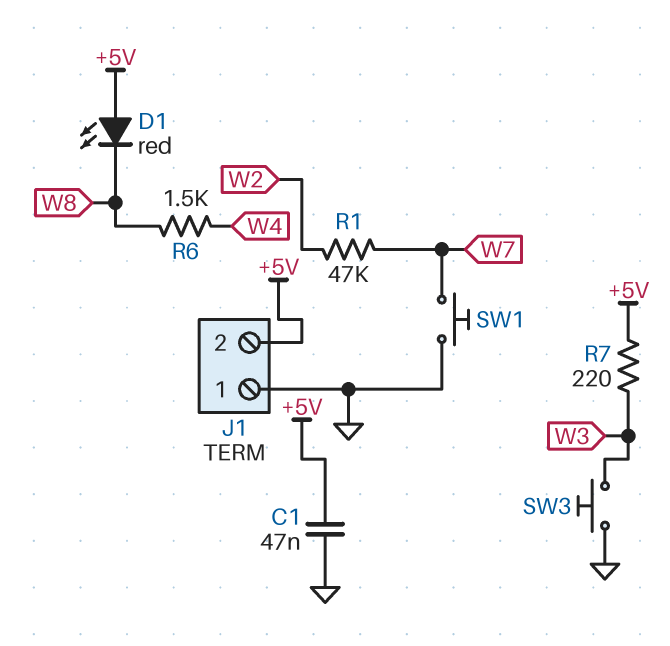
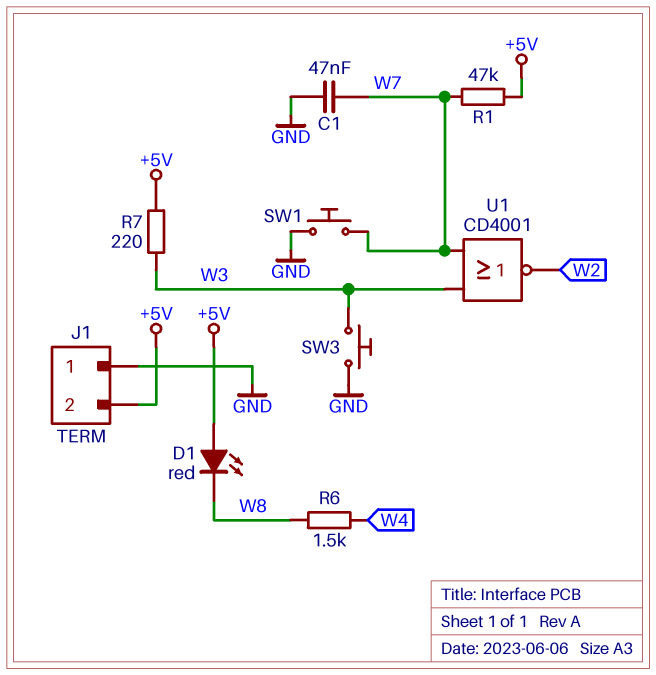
C1: 47nF (+5V, GND) -> 47nF (GND, W7)
R1: 47k (W2, W7) -> 47k (+5V, W7)
U1: none -> NOR CD4001 (in W3, in W7, out W2)

